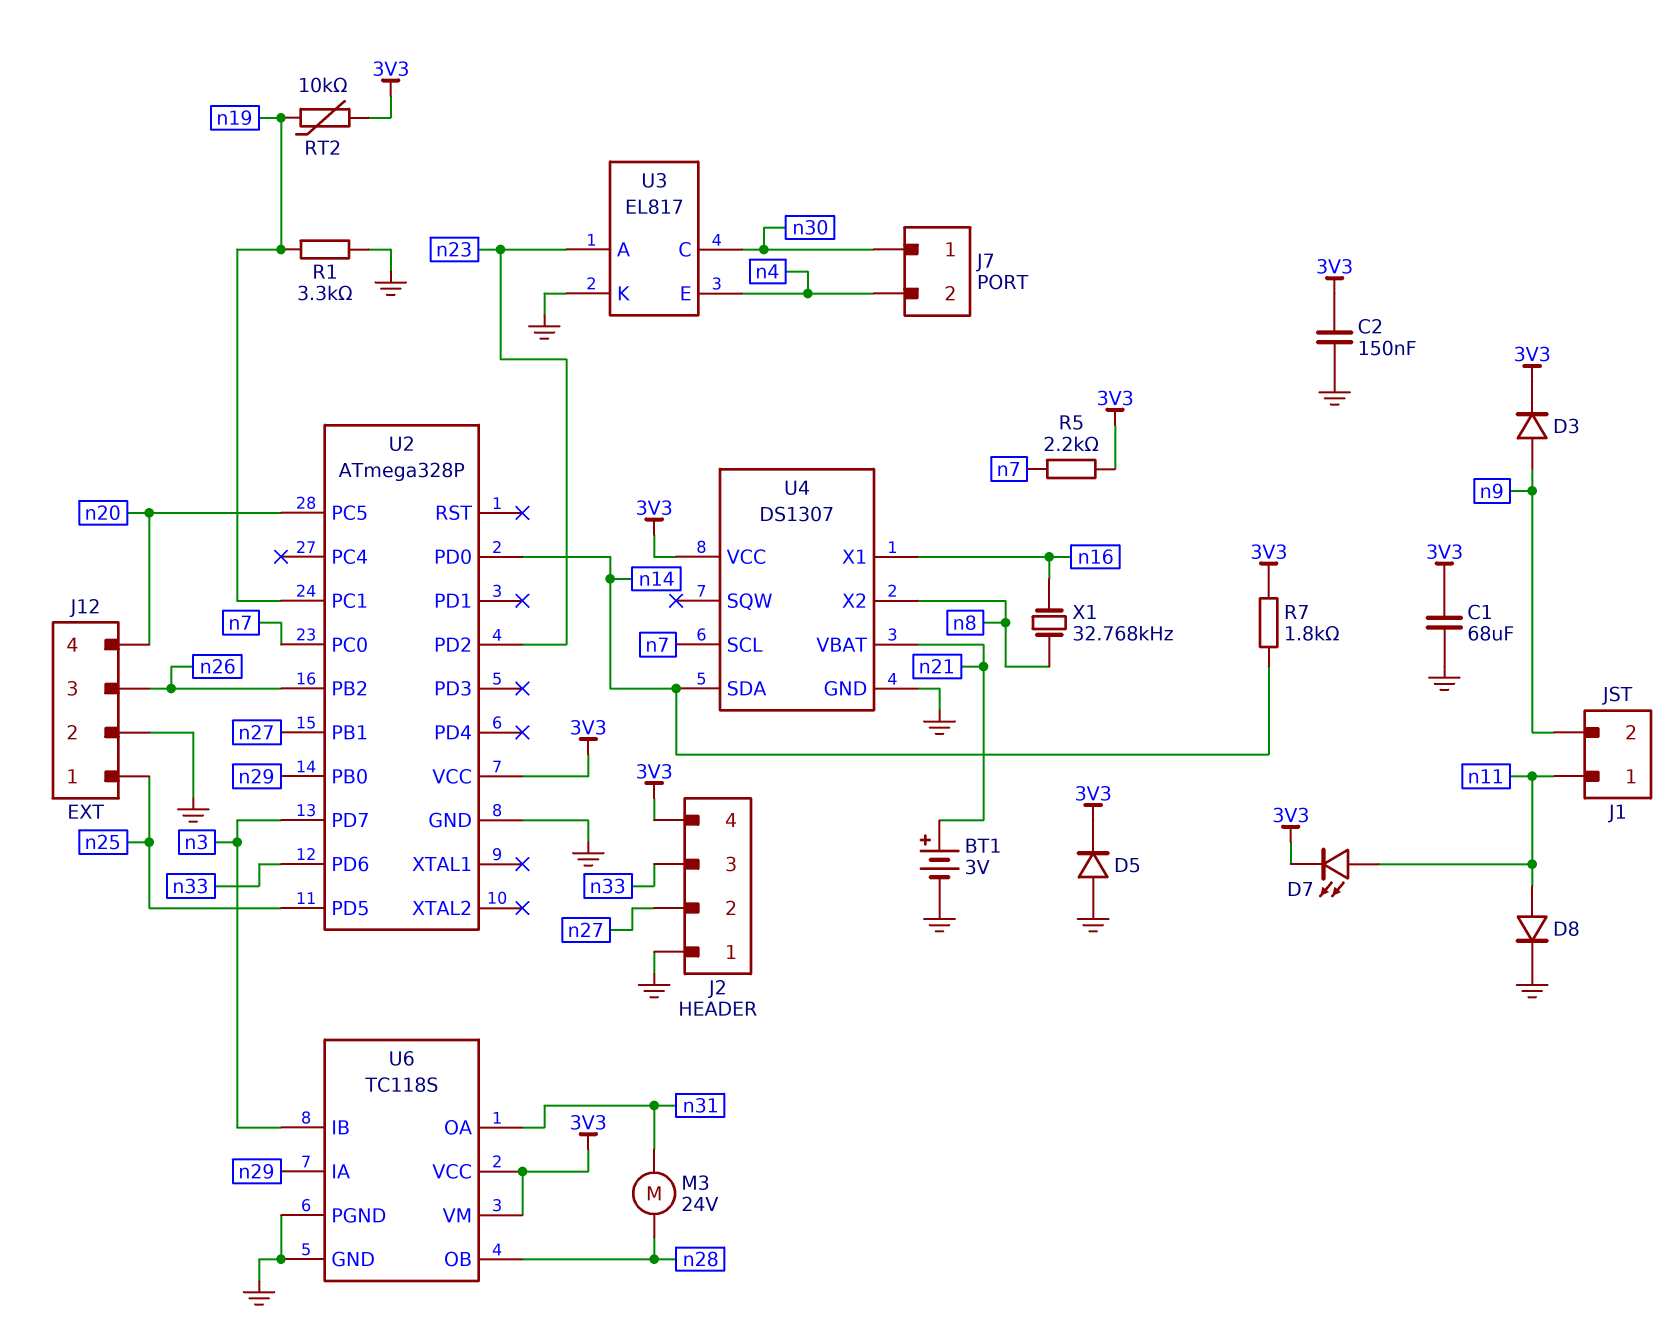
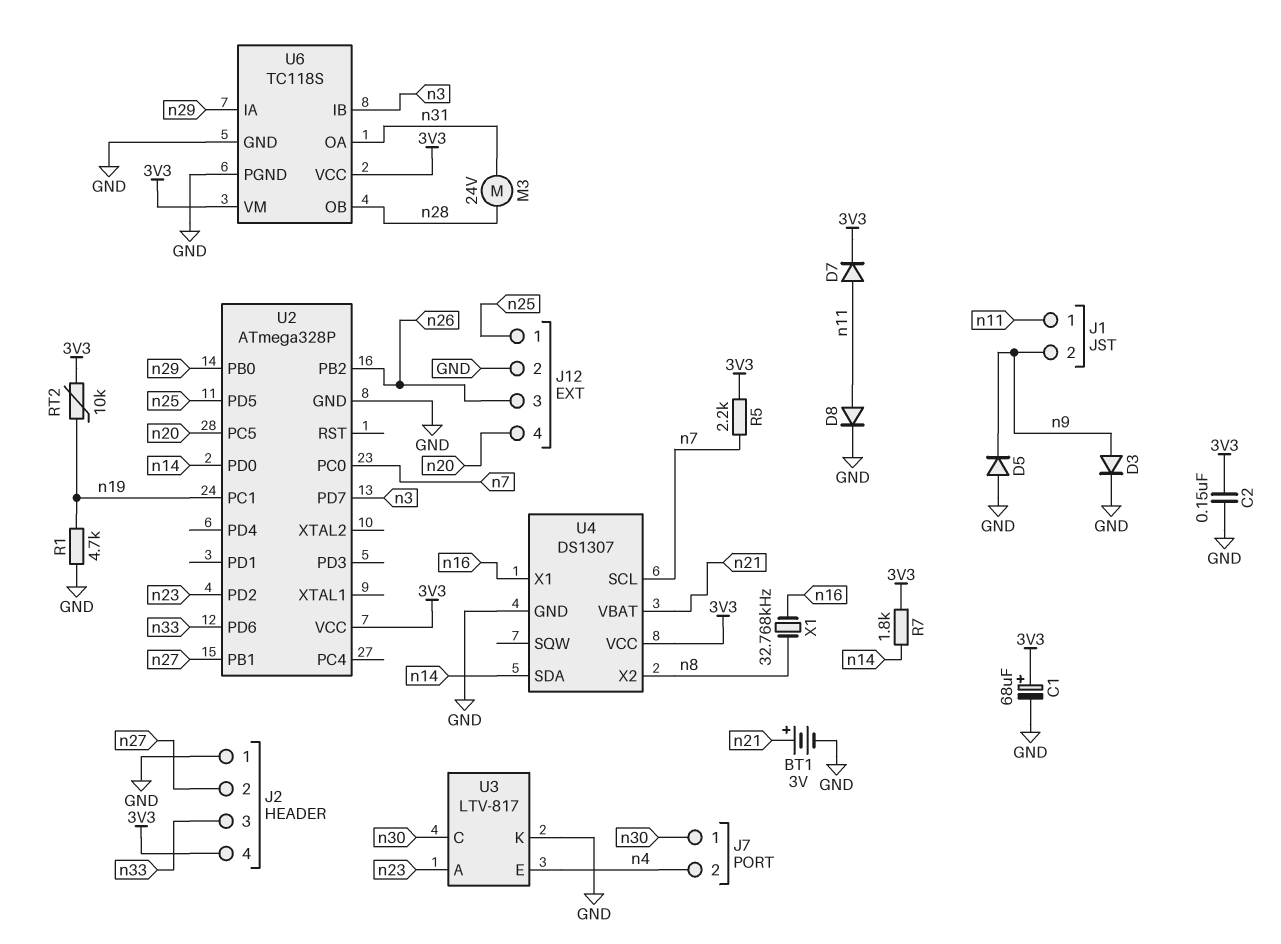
C1: 68uF (3V3, GND) -> 68uF (plus 3V3, minus GND)
D3: diode (A n9, K 3V3) -> diode (A n9, K GND)
D5: diode (A GND, K 3V3) -> diode (A GND, K n9)
D7: LED (A n11, K 3V3) -> diode (A n11, K 3V3)
R1: 3.3k (GND, n19) -> 4.7k (GND, n19)
U3: EL817 -> LTV-817

